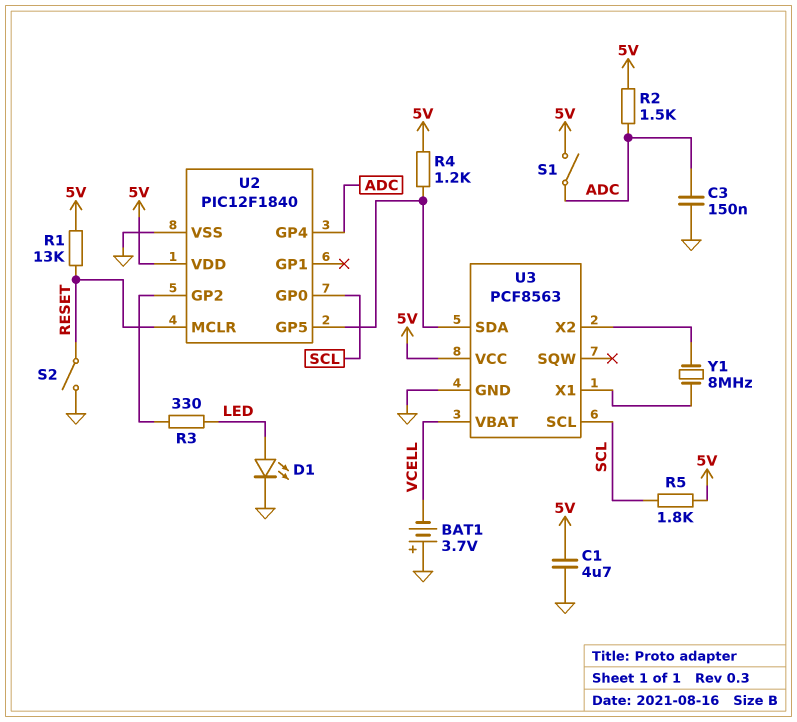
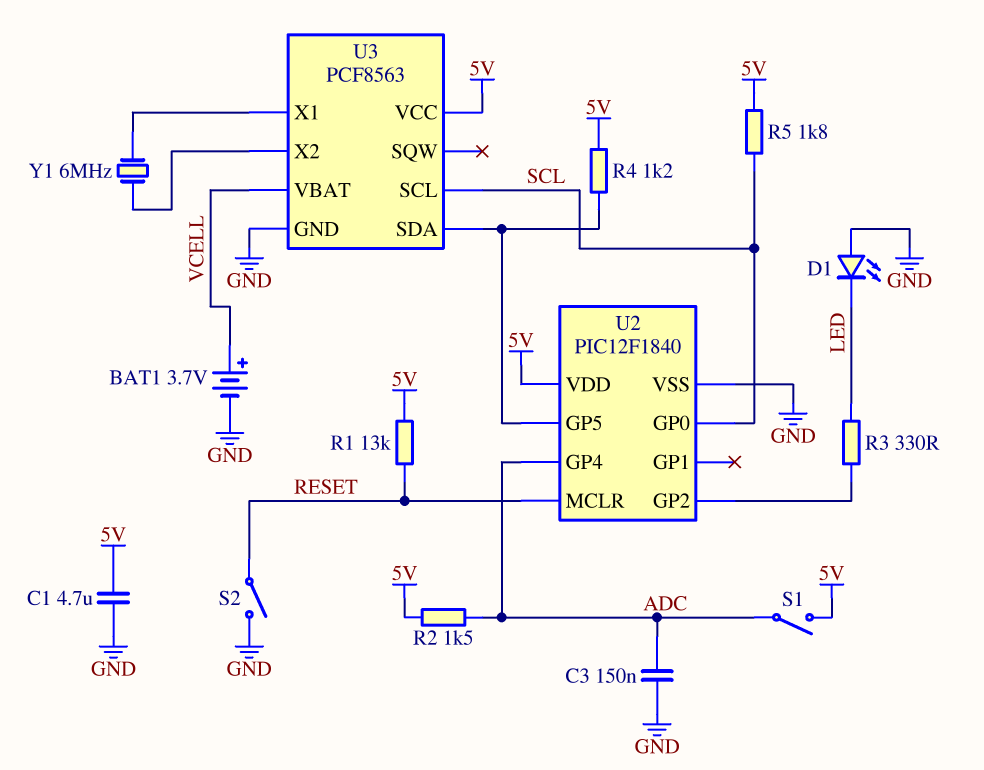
BAT1: 3.7V (plus GND, minus VCELL) -> 3.7V (plus VCELL, minus GND)
D1: LED (A LED, K GND) -> LED (A GND, K LED)
Y1: 8MHz (U3/X1, U3/X2) -> 6MHz (U3/X1, U3/X2)

